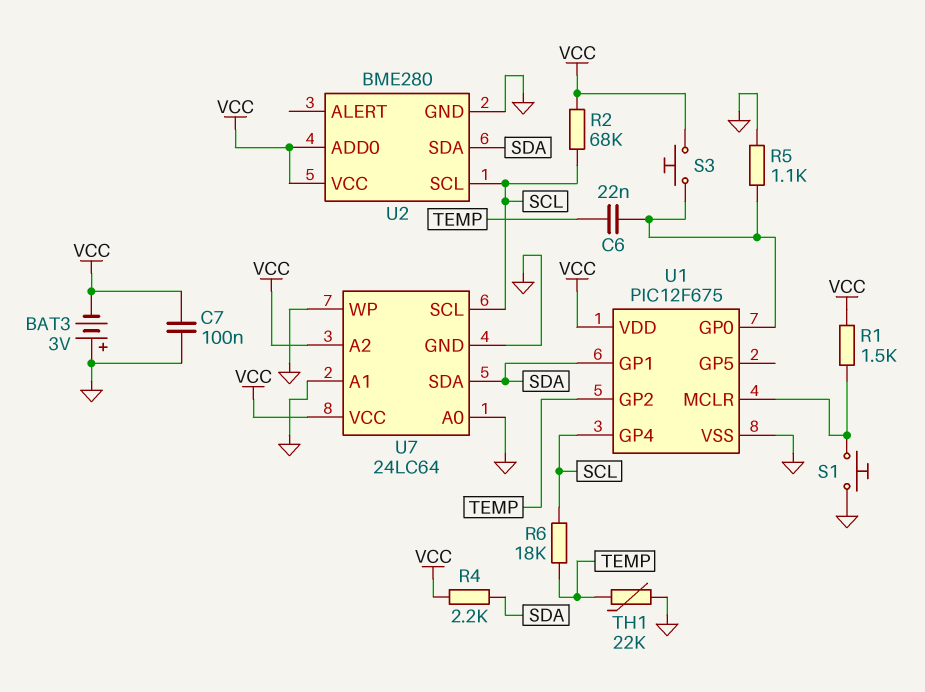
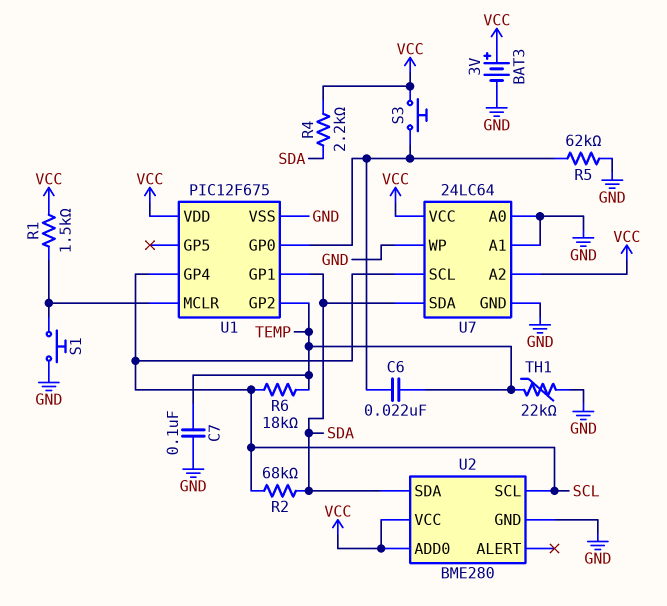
BAT3: 3V (plus GND, minus VCC) -> 3V (plus VCC, minus GND)
C7: 100nF (GND, VCC) -> 100nF (GND, TEMP)
R2: 68k (SCL, VCC) -> 68k (SCL, SDA)
R5: 1.1k (GND, U1/GP0) -> 62k (GND, U1/GP0)

